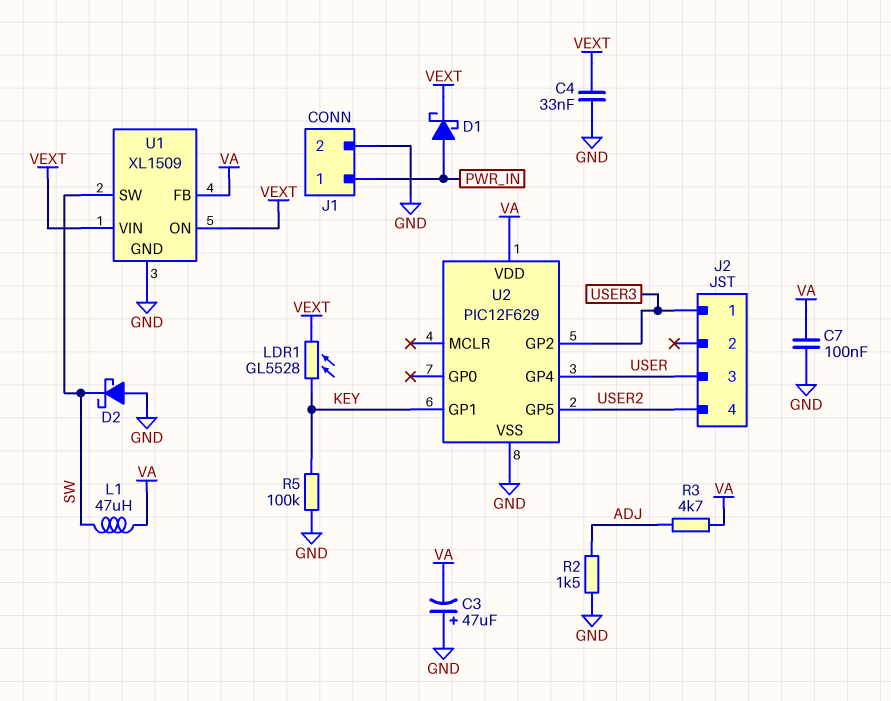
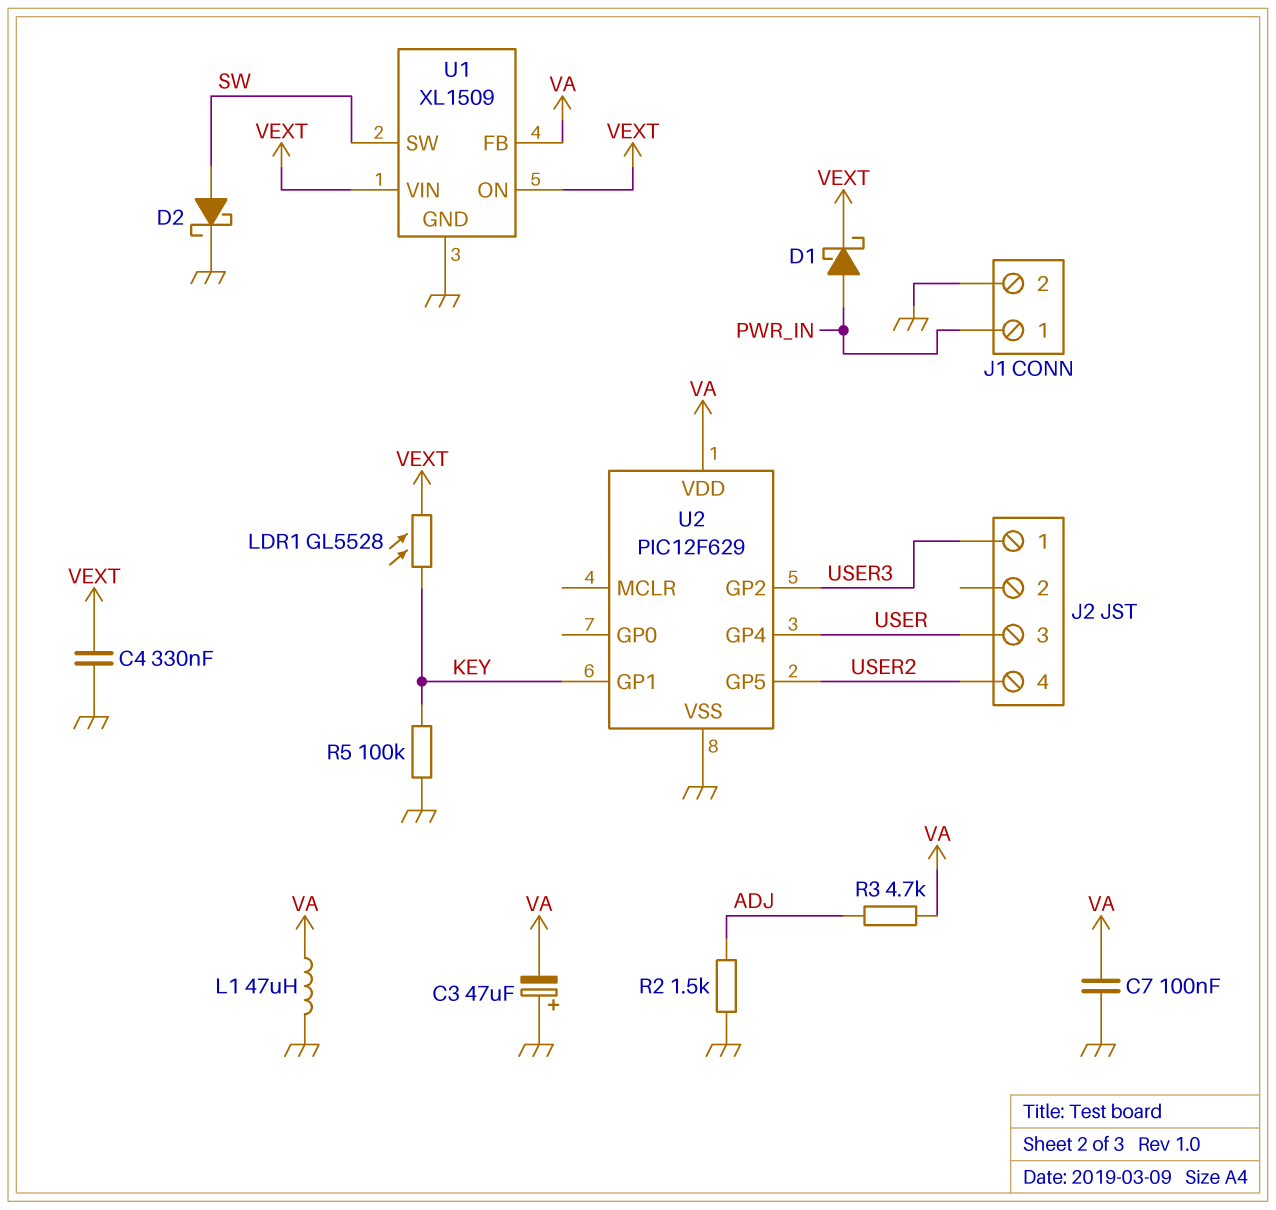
C4: 33nF (GND, VEXT) -> 330nF (GND, VEXT)
D2: schottky (A GND, K SW) -> schottky (A SW, K GND)
L1: 47uH (SW, VA) -> 47uH (GND, VA)

